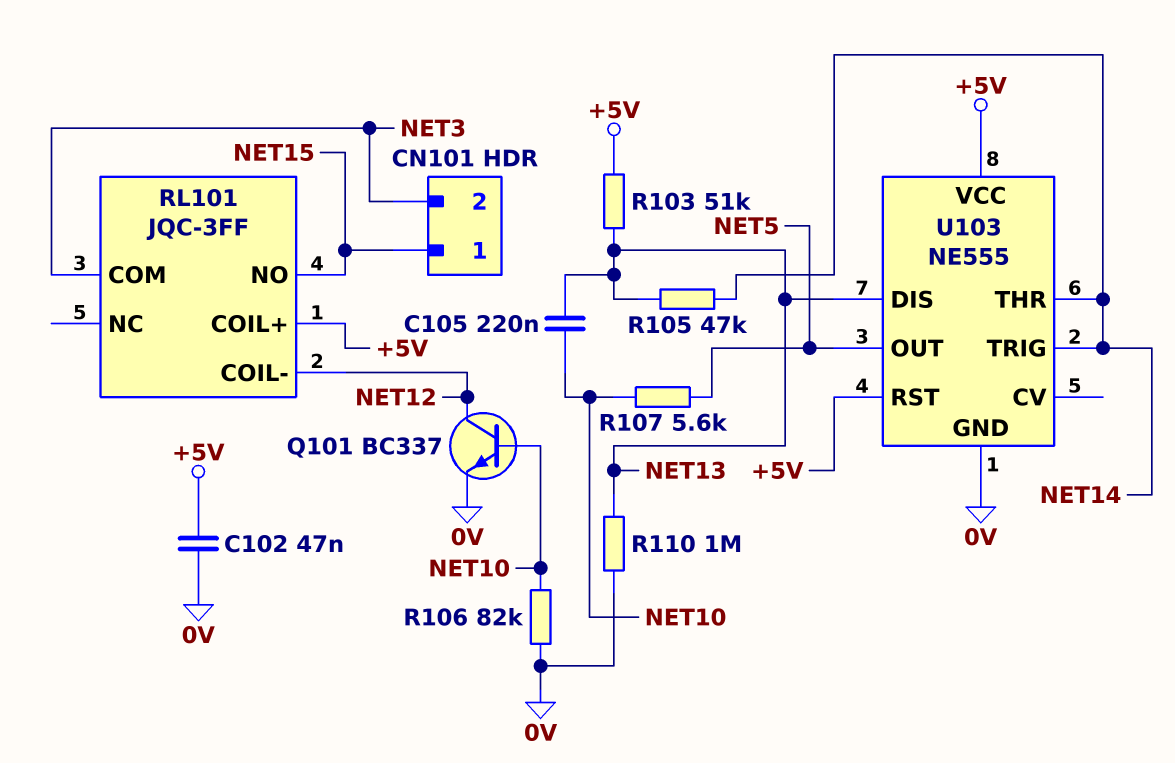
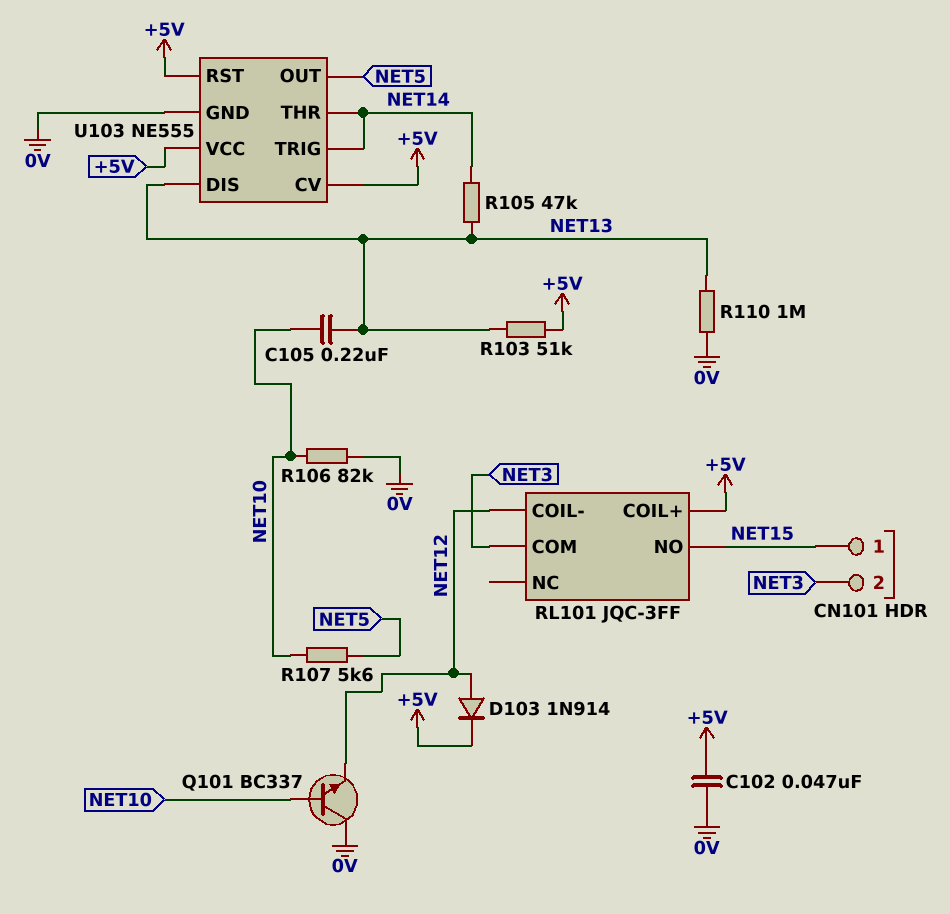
D103: none -> diode 1N914 (A NET12, K +5V)
Q101: NPN BC337 (B NET10, C NET12, E 0V) -> NPN BC337 (B NET10, C 0V, E NET12)
U103 pin CV: none -> +5V

